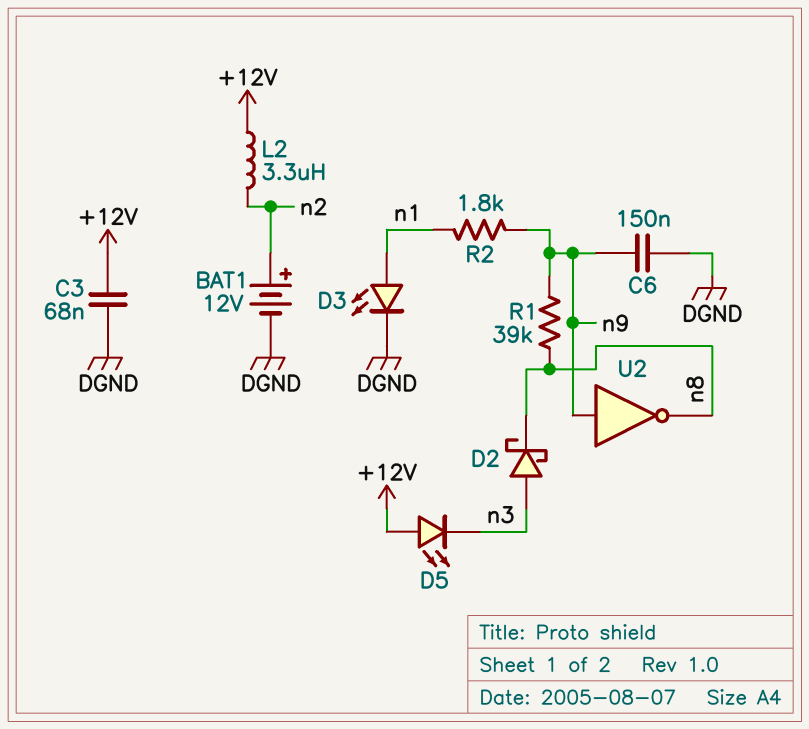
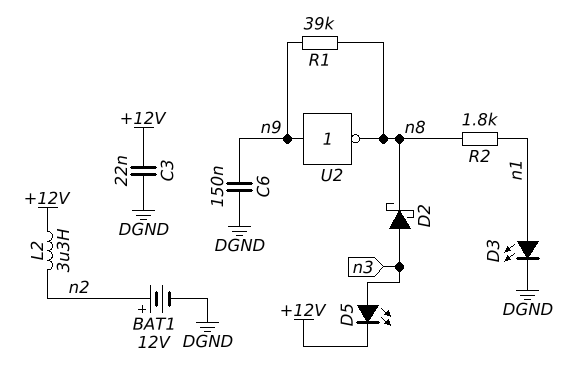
C3: 68nF (+12V, DGND) -> 22nF (+12V, DGND)
D5: LED (A +12V, K n3) -> LED (A n3, K +12V)
R2: 1.8k (n1, n9) -> 1.8k (n1, n8)

